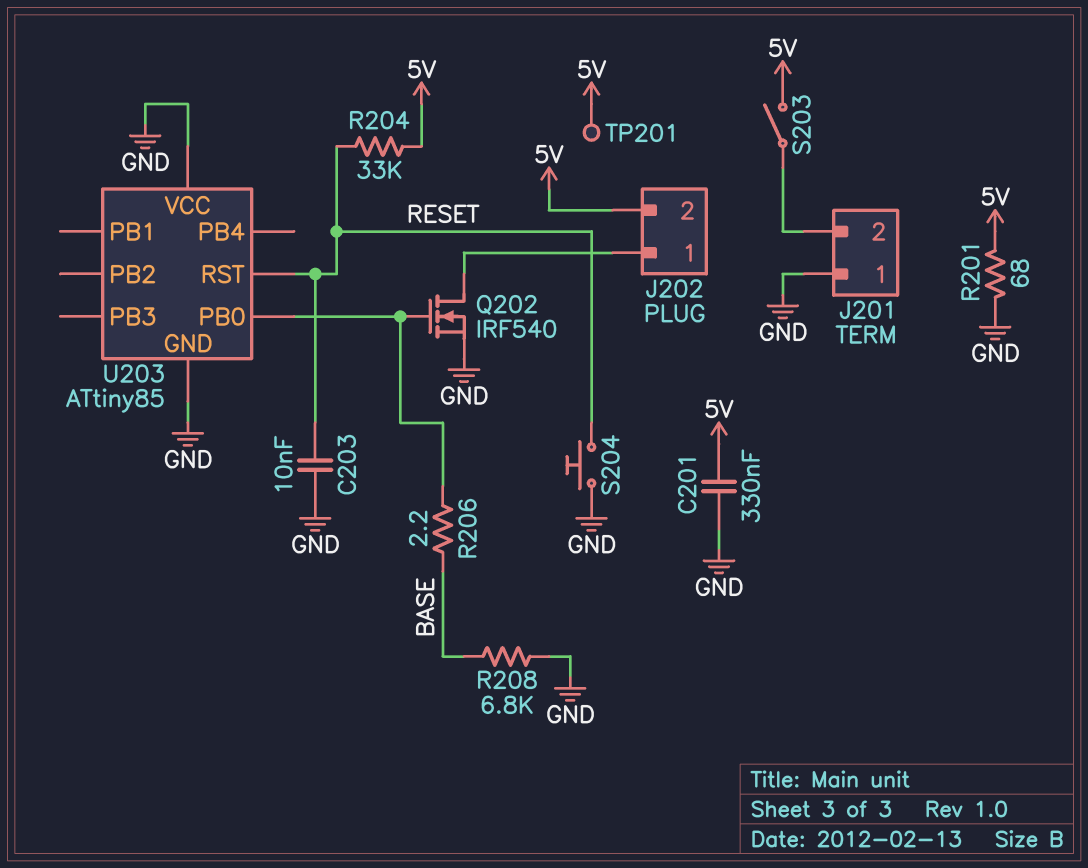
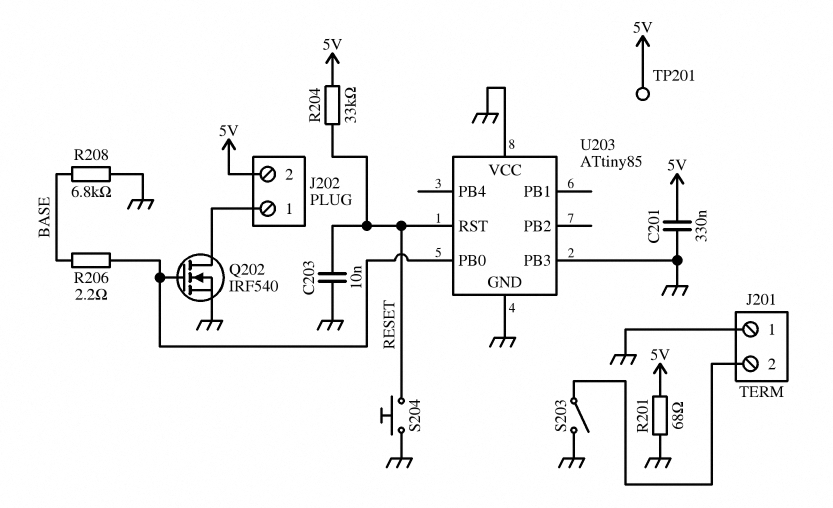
S203: switch (5V, J201/2) -> switch (GND, J201/2)
U203 pin PB3: none -> GND

